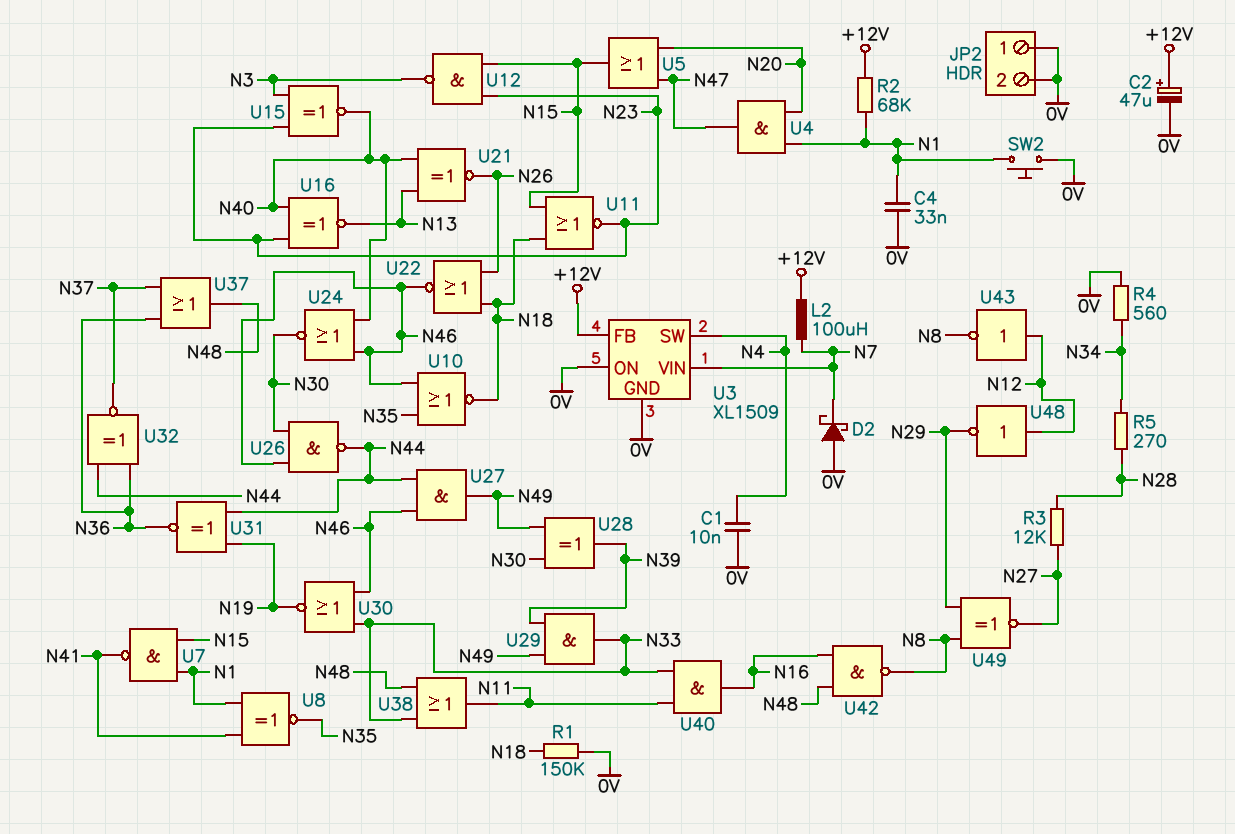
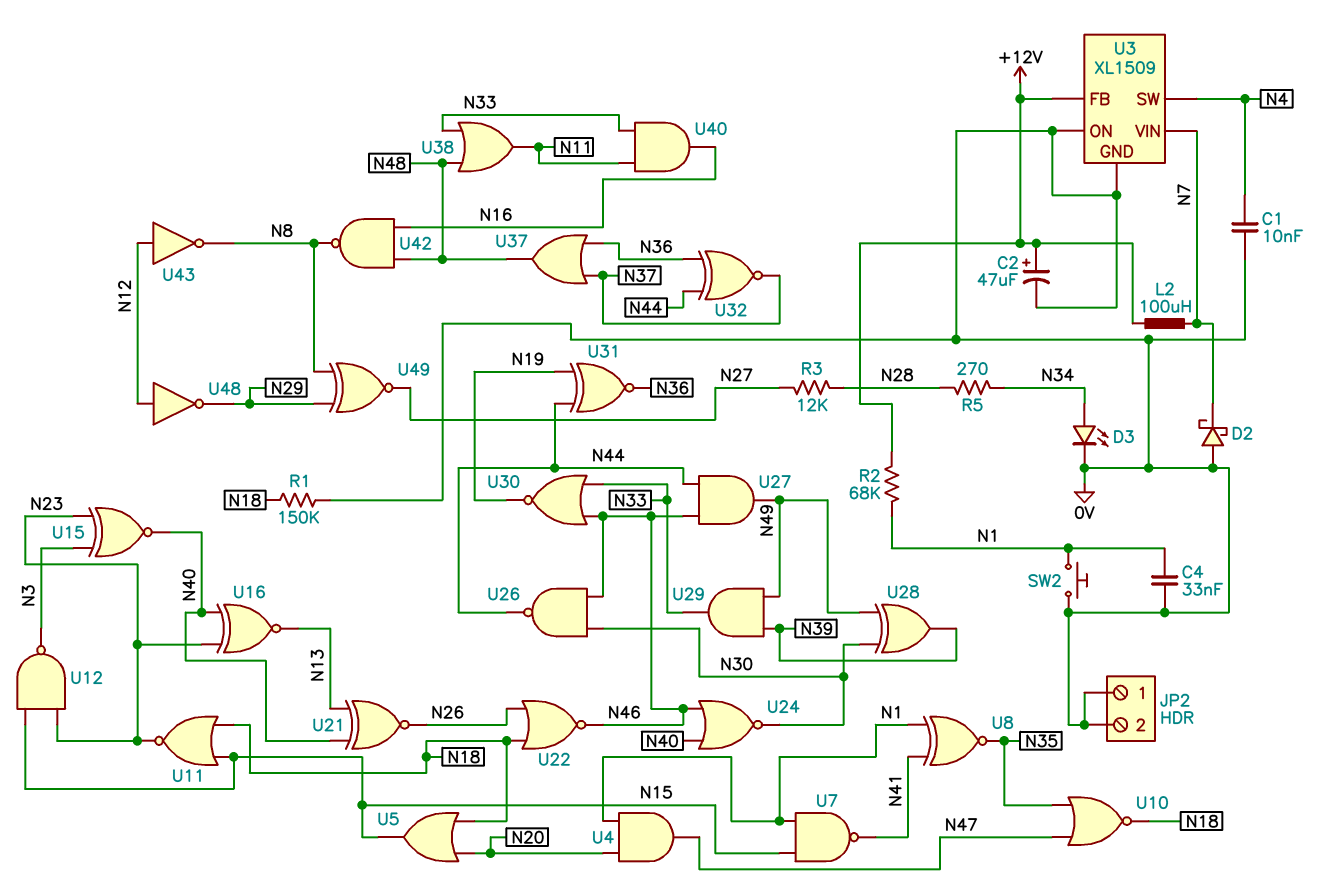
D3: none -> LED (A N34, K 0V)
R4: 560 (0V, N34) -> none
U5: OR (in N20, in N47, out N15) -> OR (in N18, in N20, out N15)
U10: NOR (in N35, in N46, out N18) -> NOR (in N35, in N47, out N18)

